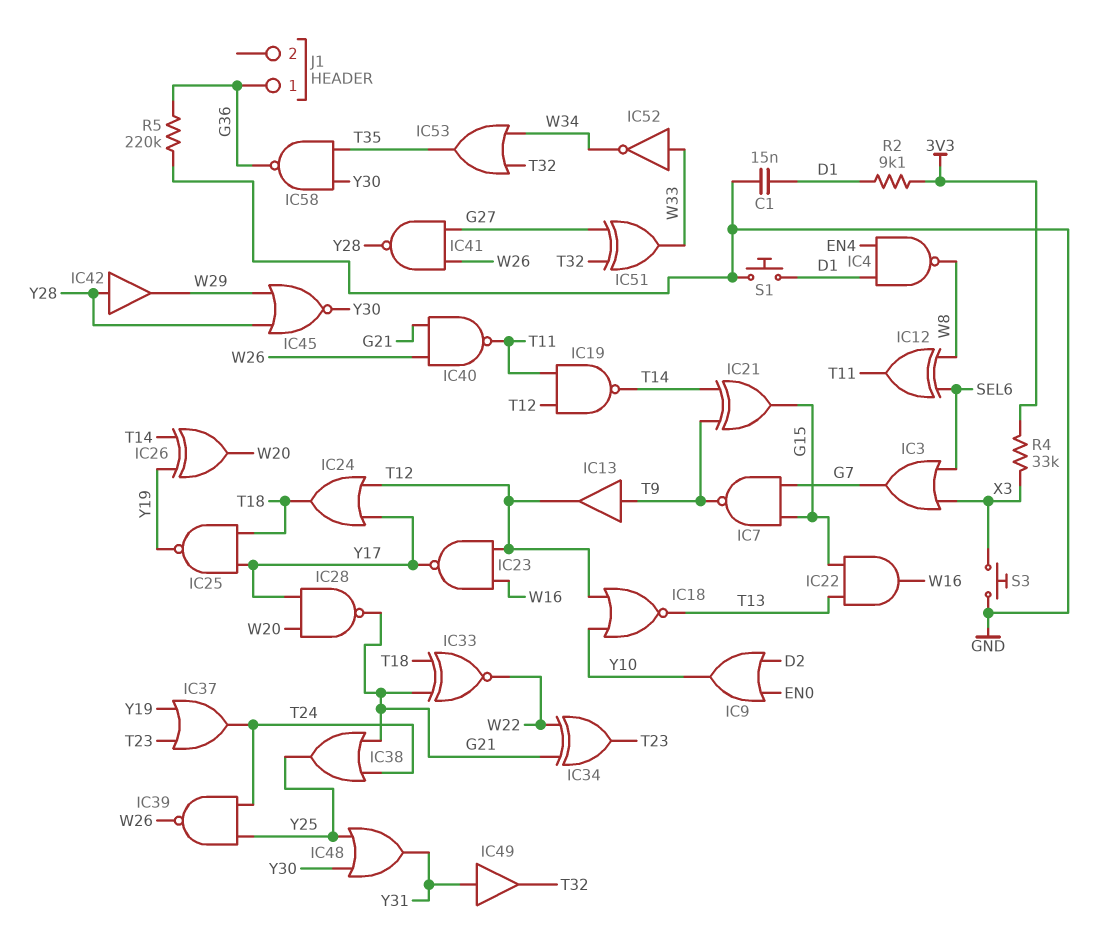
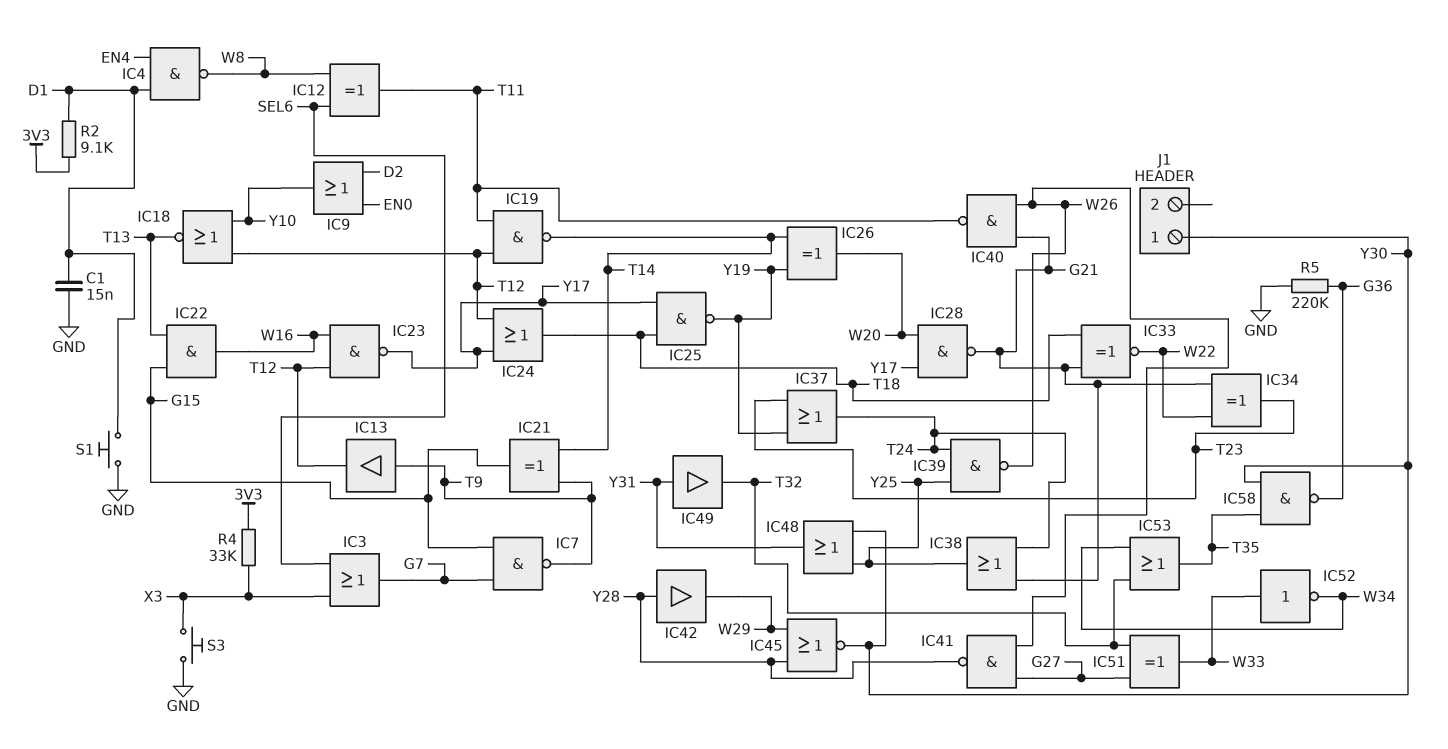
J1 pin 1: G36 -> Y30

